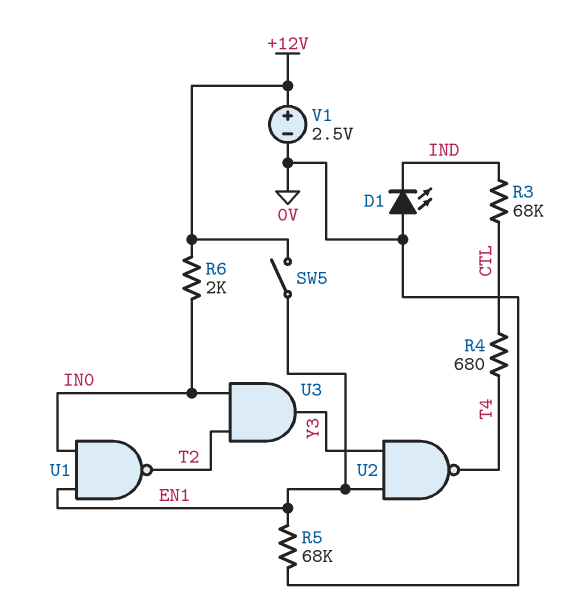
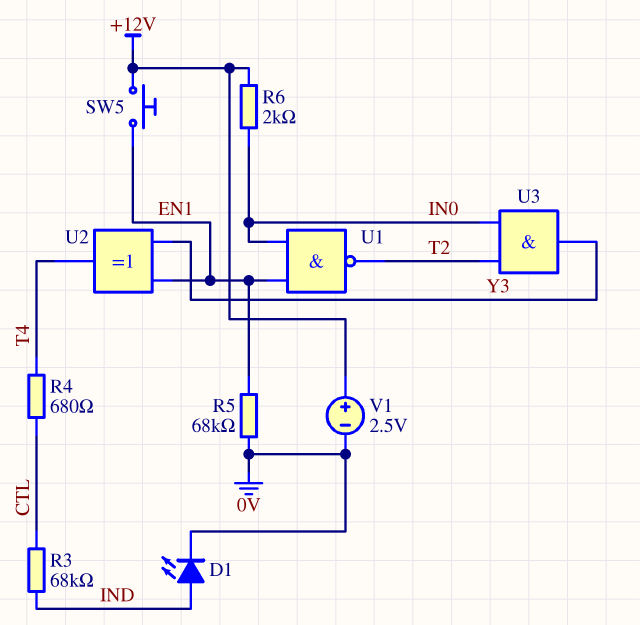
D1: LED (A 0V, K IND) -> LED (A IND, K 0V)
SW5: switch (+12V, EN1) -> button (+12V, EN1)
U2: NAND (in EN1, in Y3, out T4) -> XOR (in EN1, in Y3, out T4)

